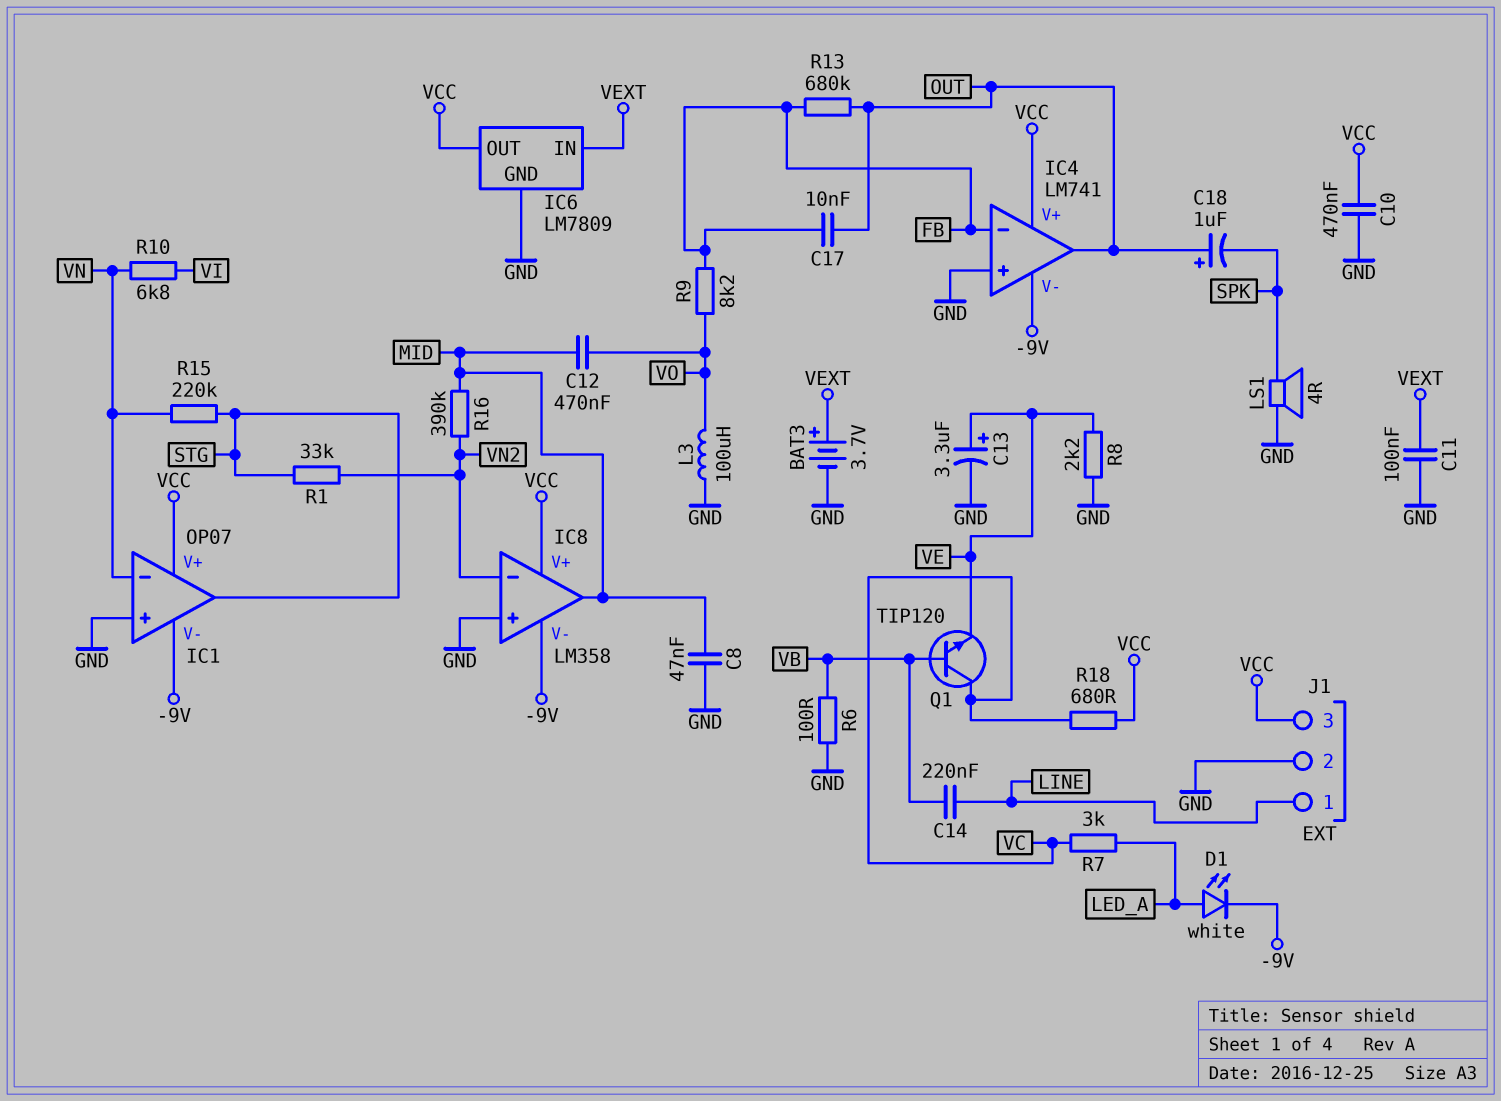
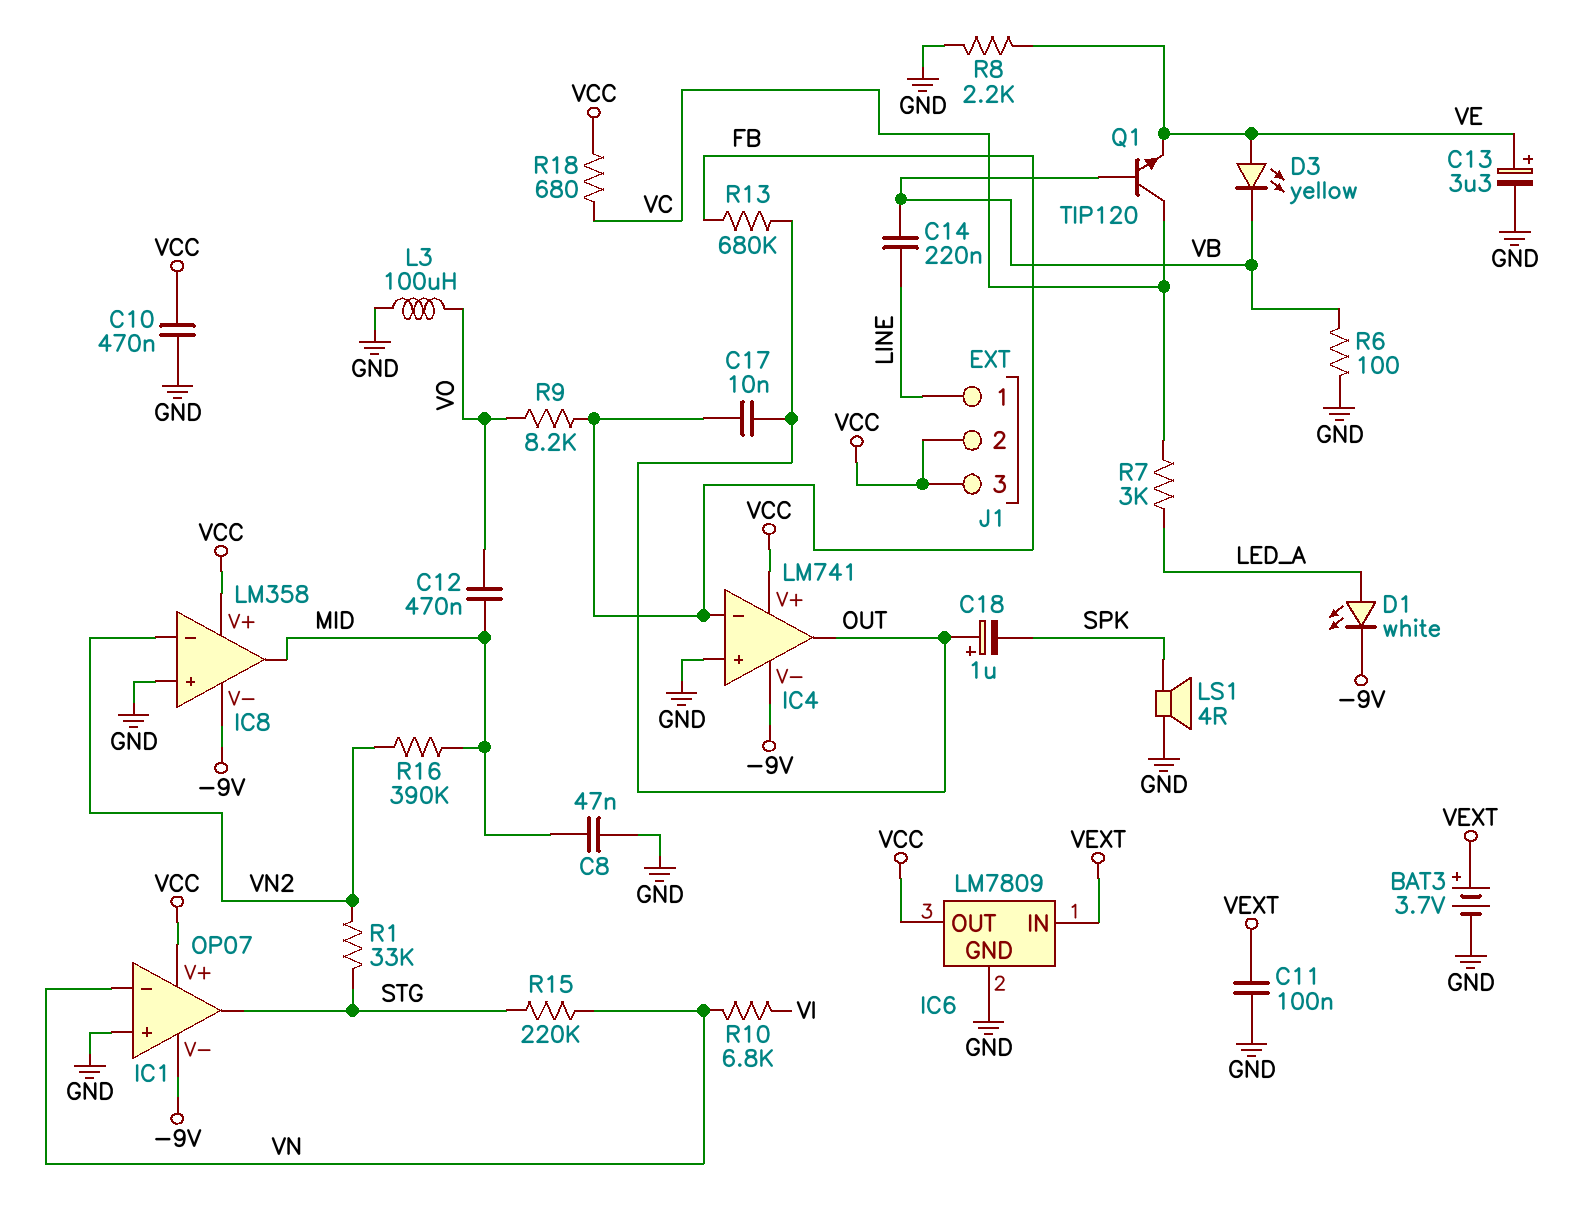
D3: none -> LED yellow (A VE, K VB)
J1 pin 2: GND -> VCC

